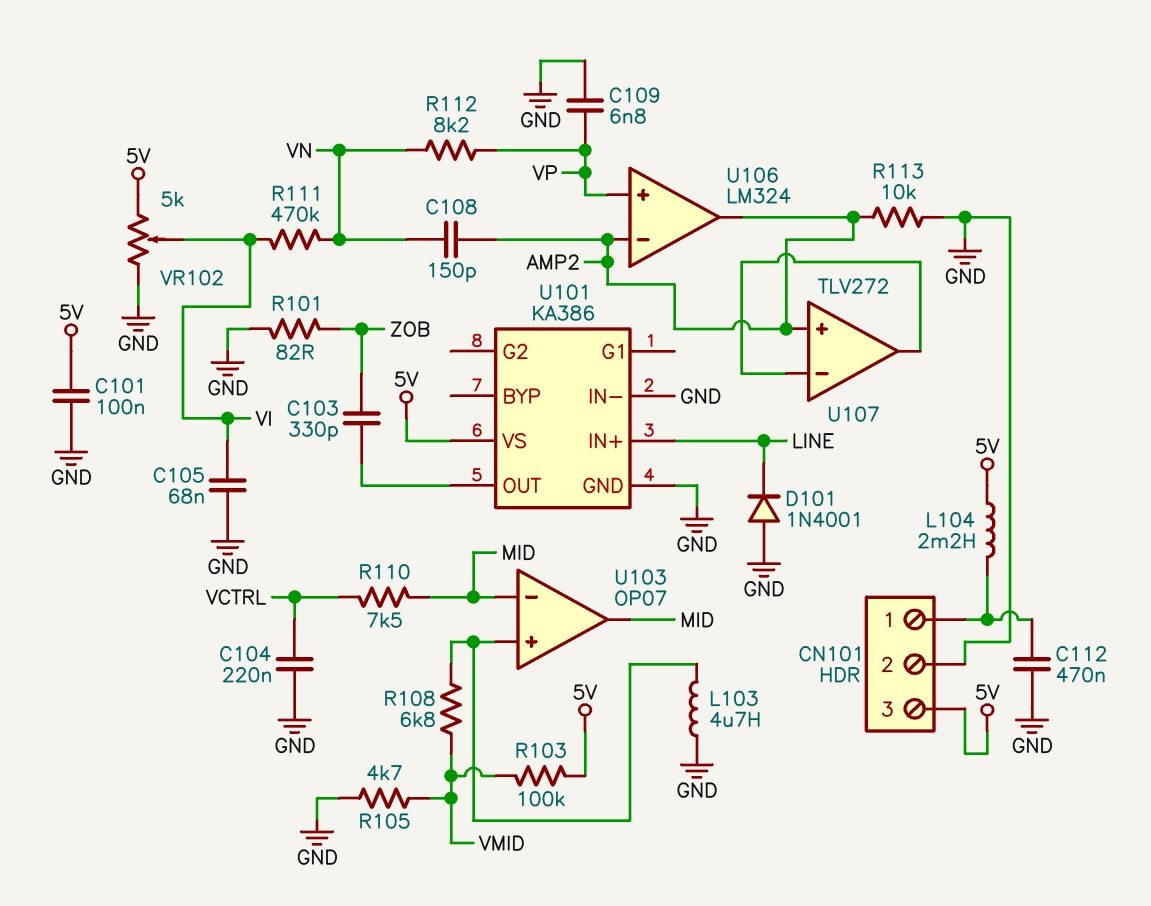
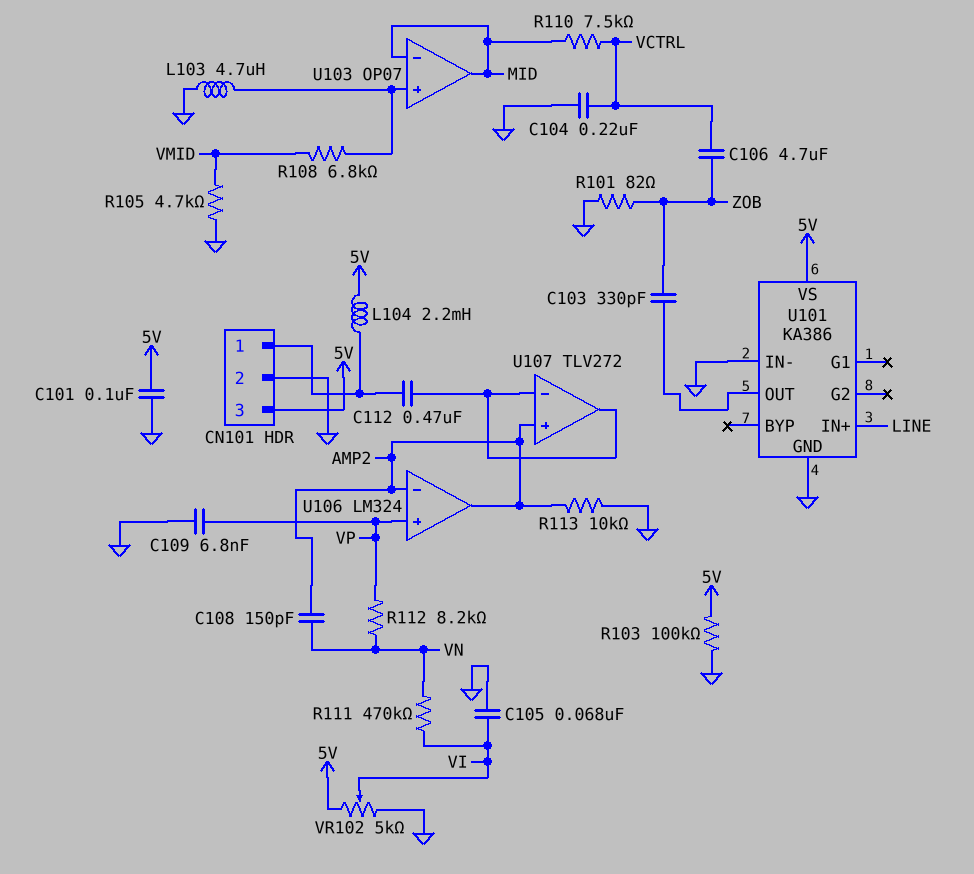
C106: none -> 4.7uF (VCTRL, ZOB)
C112: 470nF (CN101/1, GND) -> 470nF (CN101/1, U107/in-)
D101: diode 1N4001 (A GND, K LINE) -> none
R103: 100k (5V, VMID) -> 100k (5V, GND)

